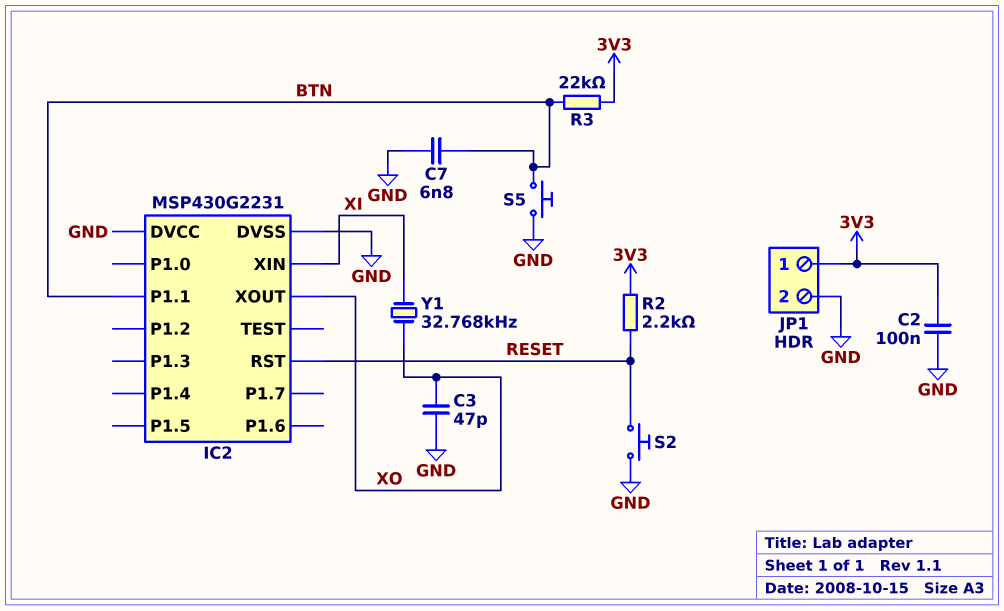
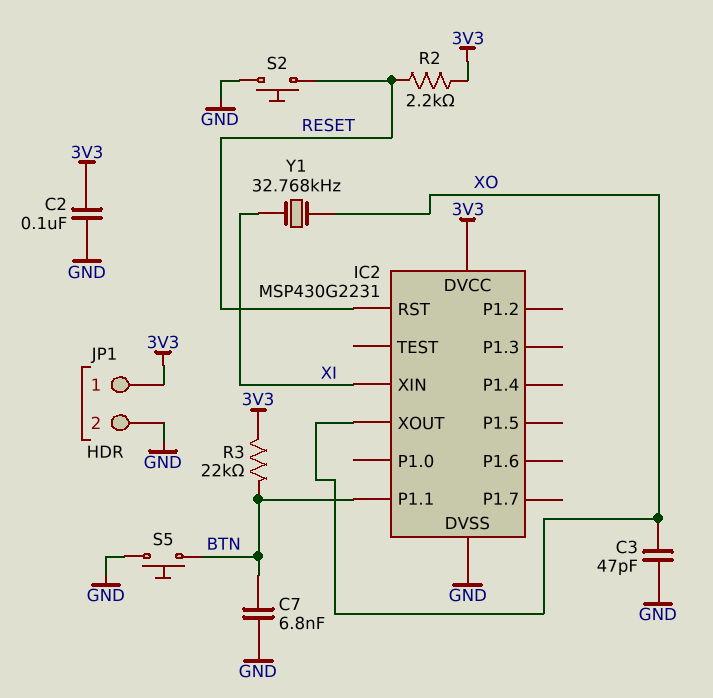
IC2 pin DVCC: GND -> 3V3

